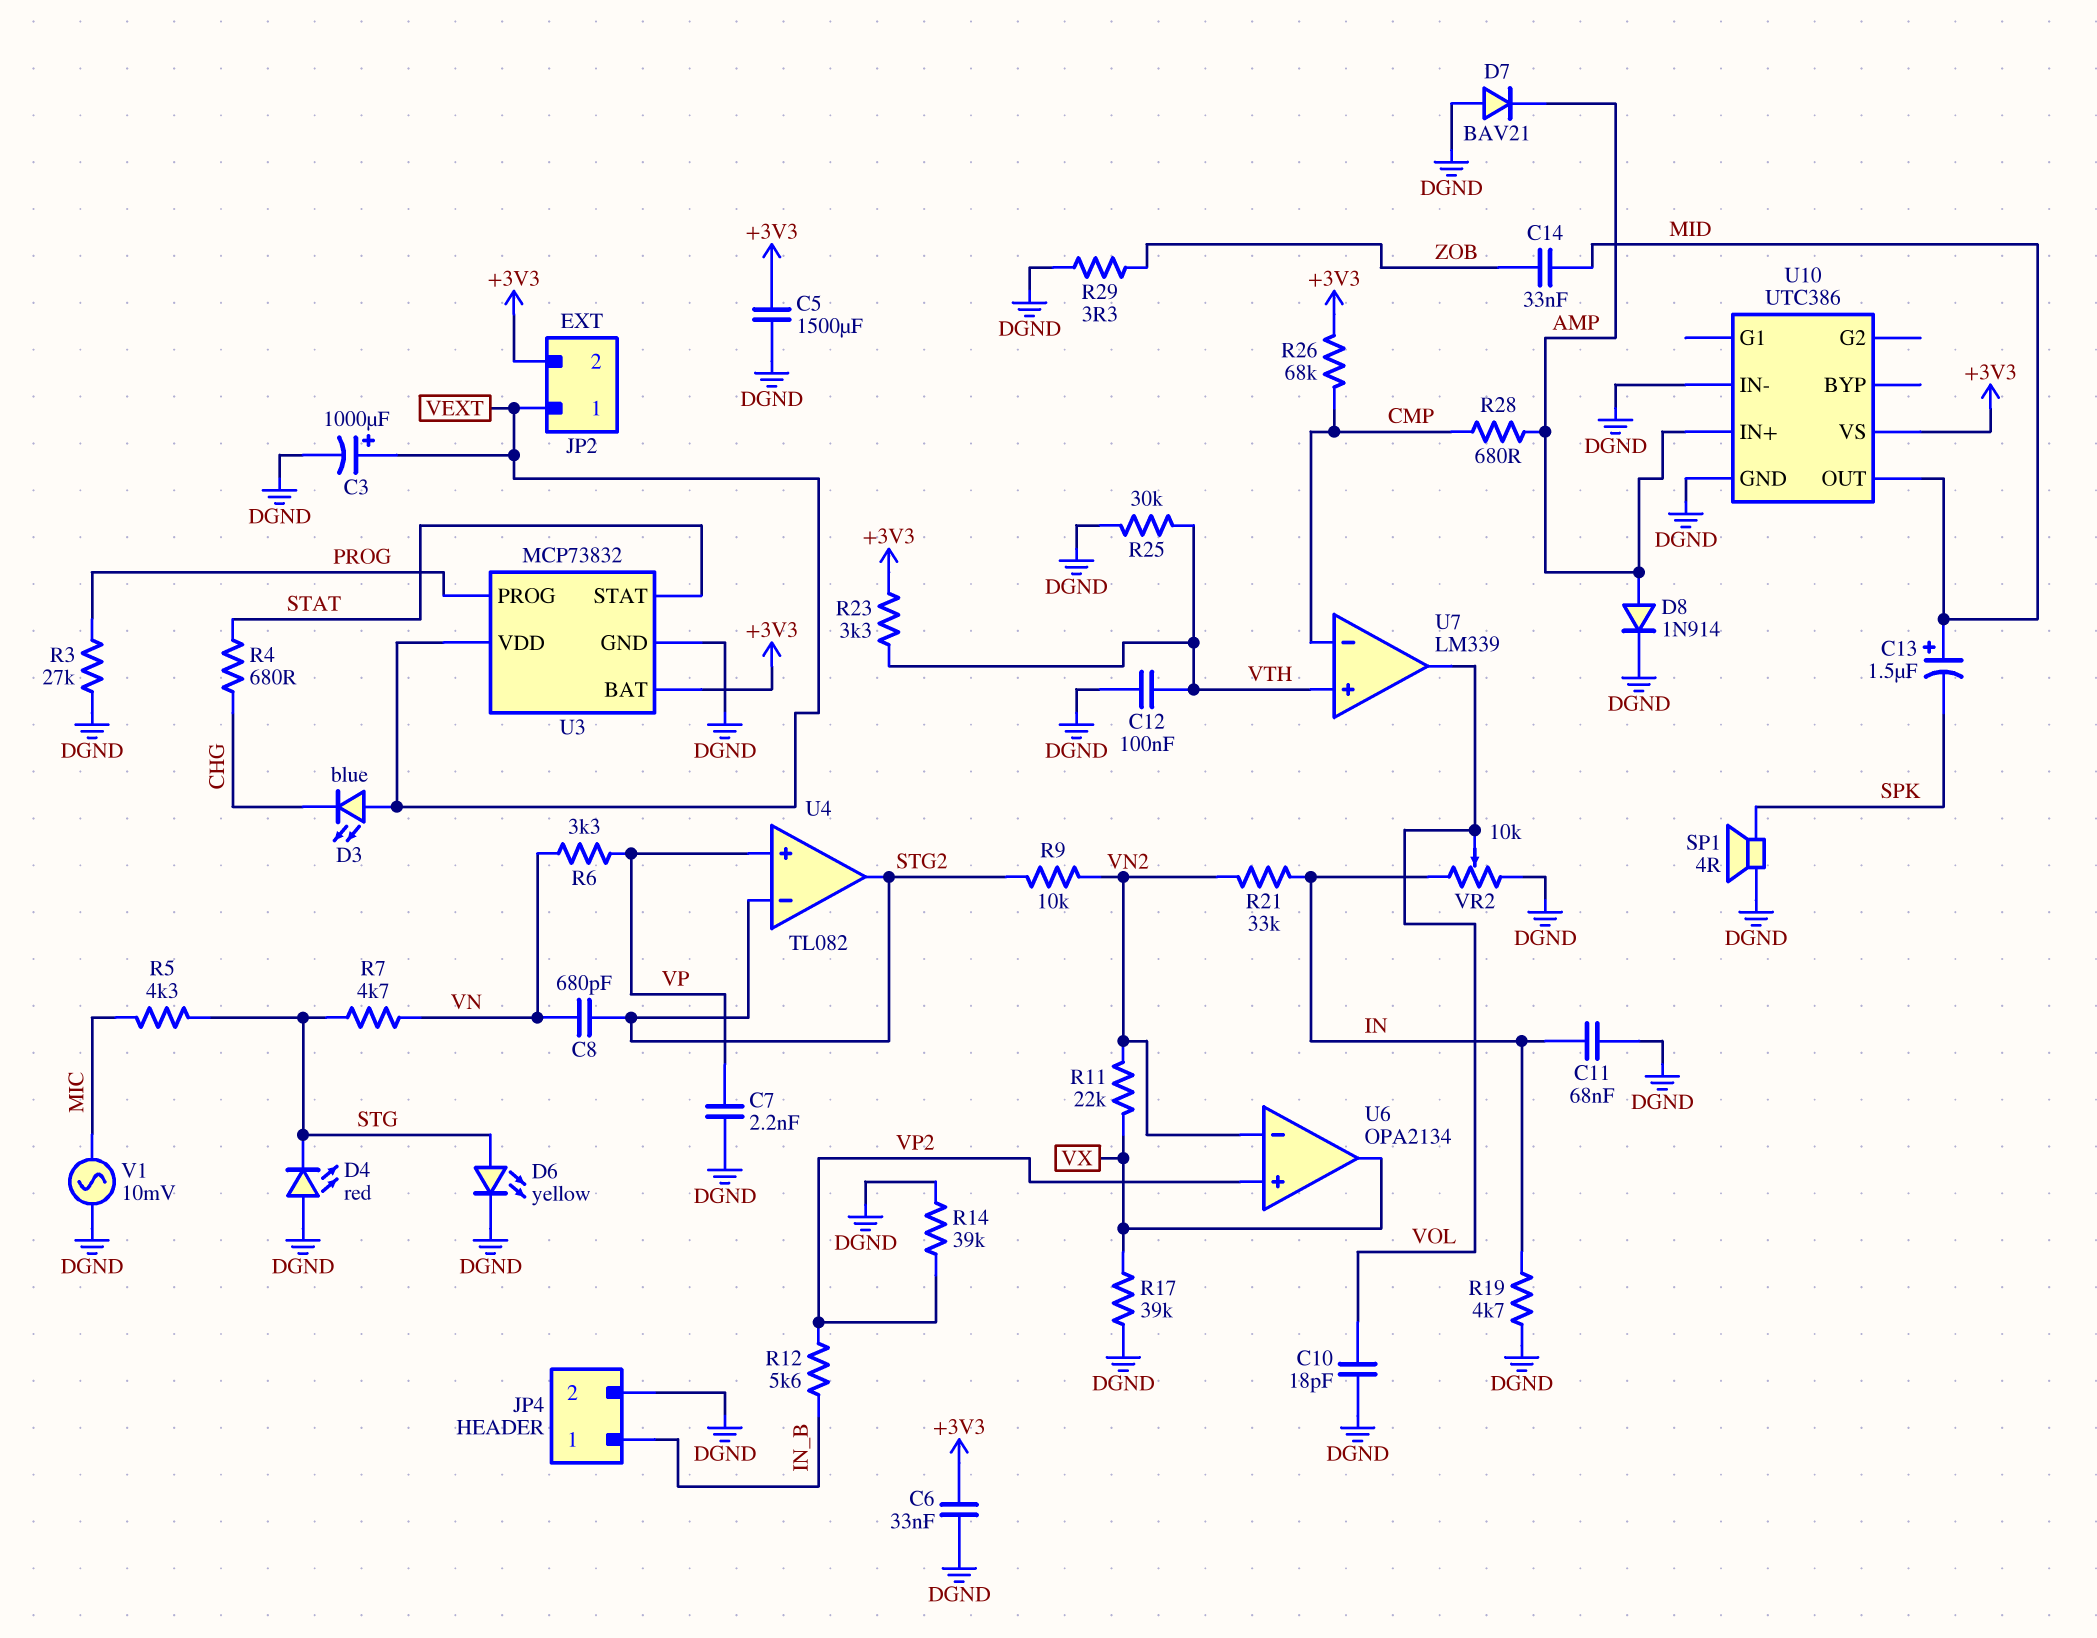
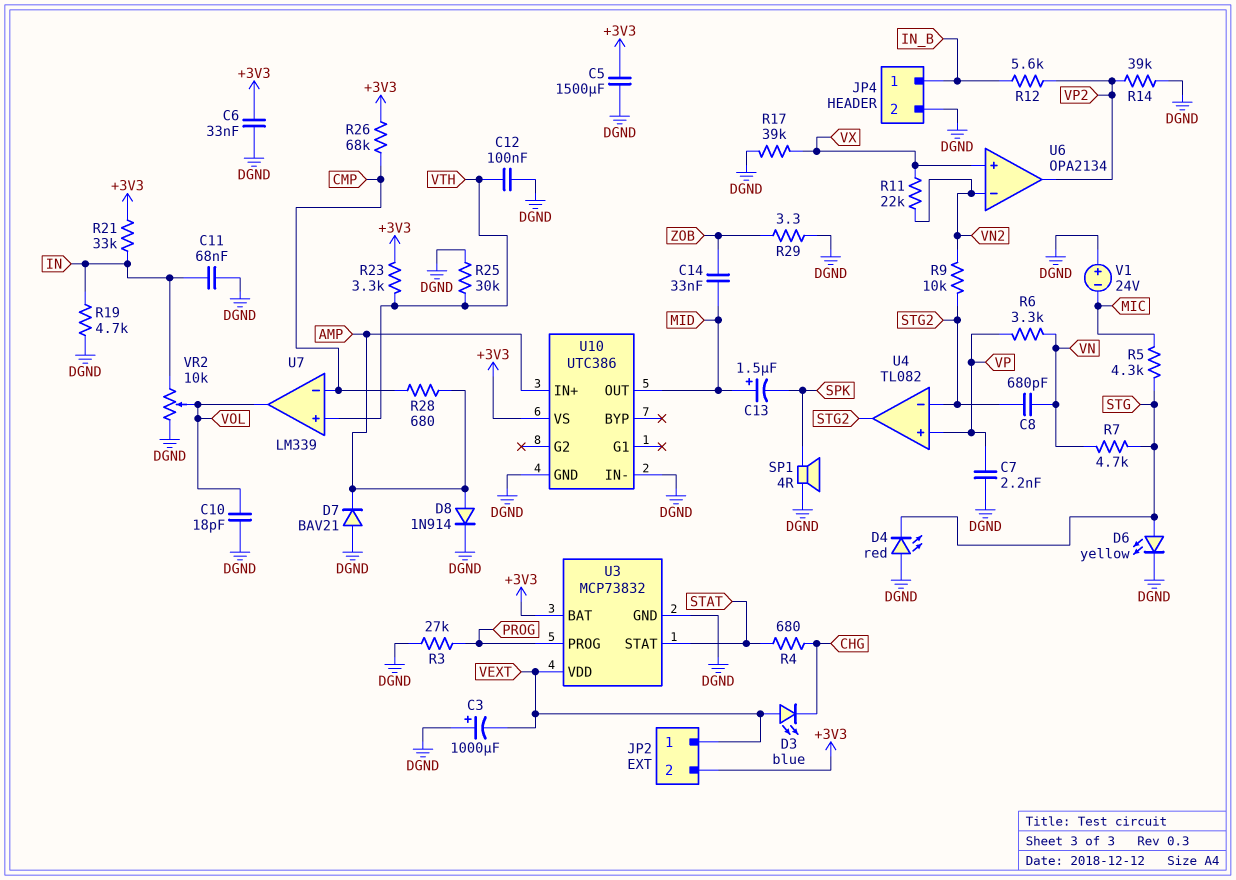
C3: 1000uF (plus VEXT, minus DGND) -> 1000uF (plus DGND, minus VEXT)
R21: 33k (IN, VN2) -> 33k (+3V3, IN)
U6 pin in+: VP2 -> VX
U6 pin out: VX -> VP2
V1: AC 10mV (DGND, MIC) -> 24V (plus DGND, minus MIC)

